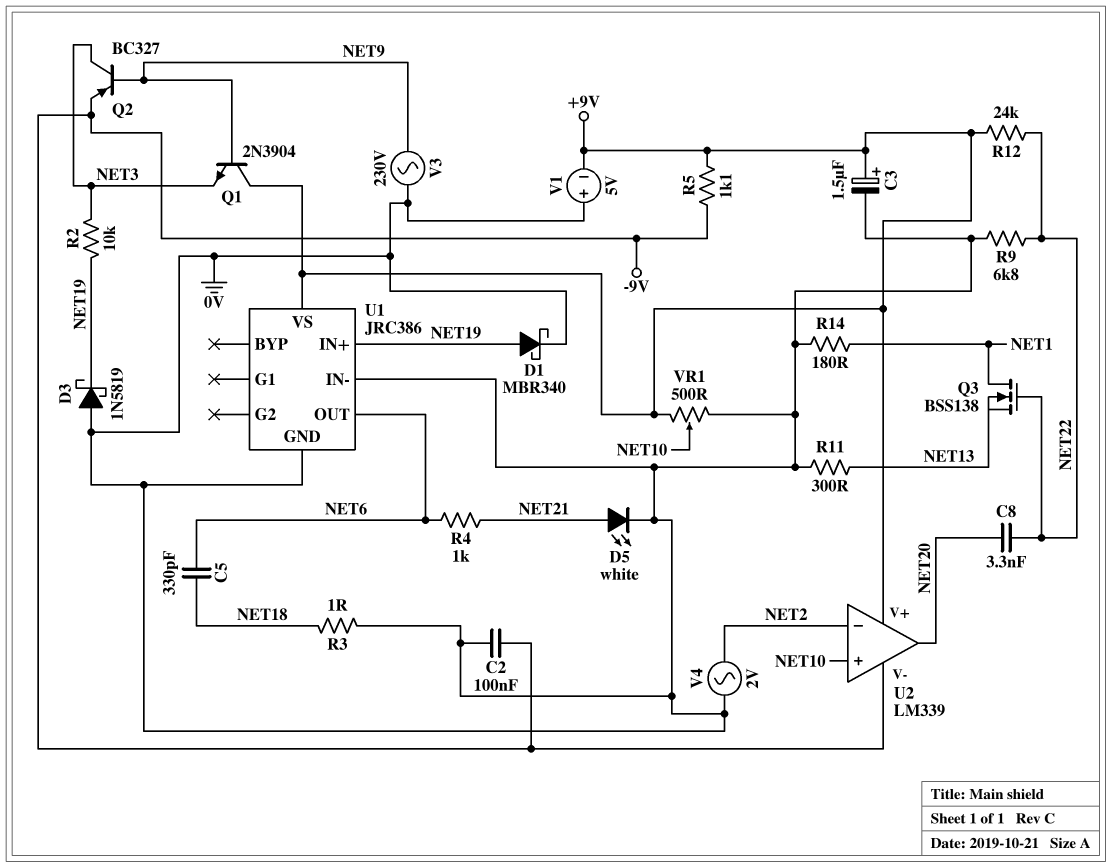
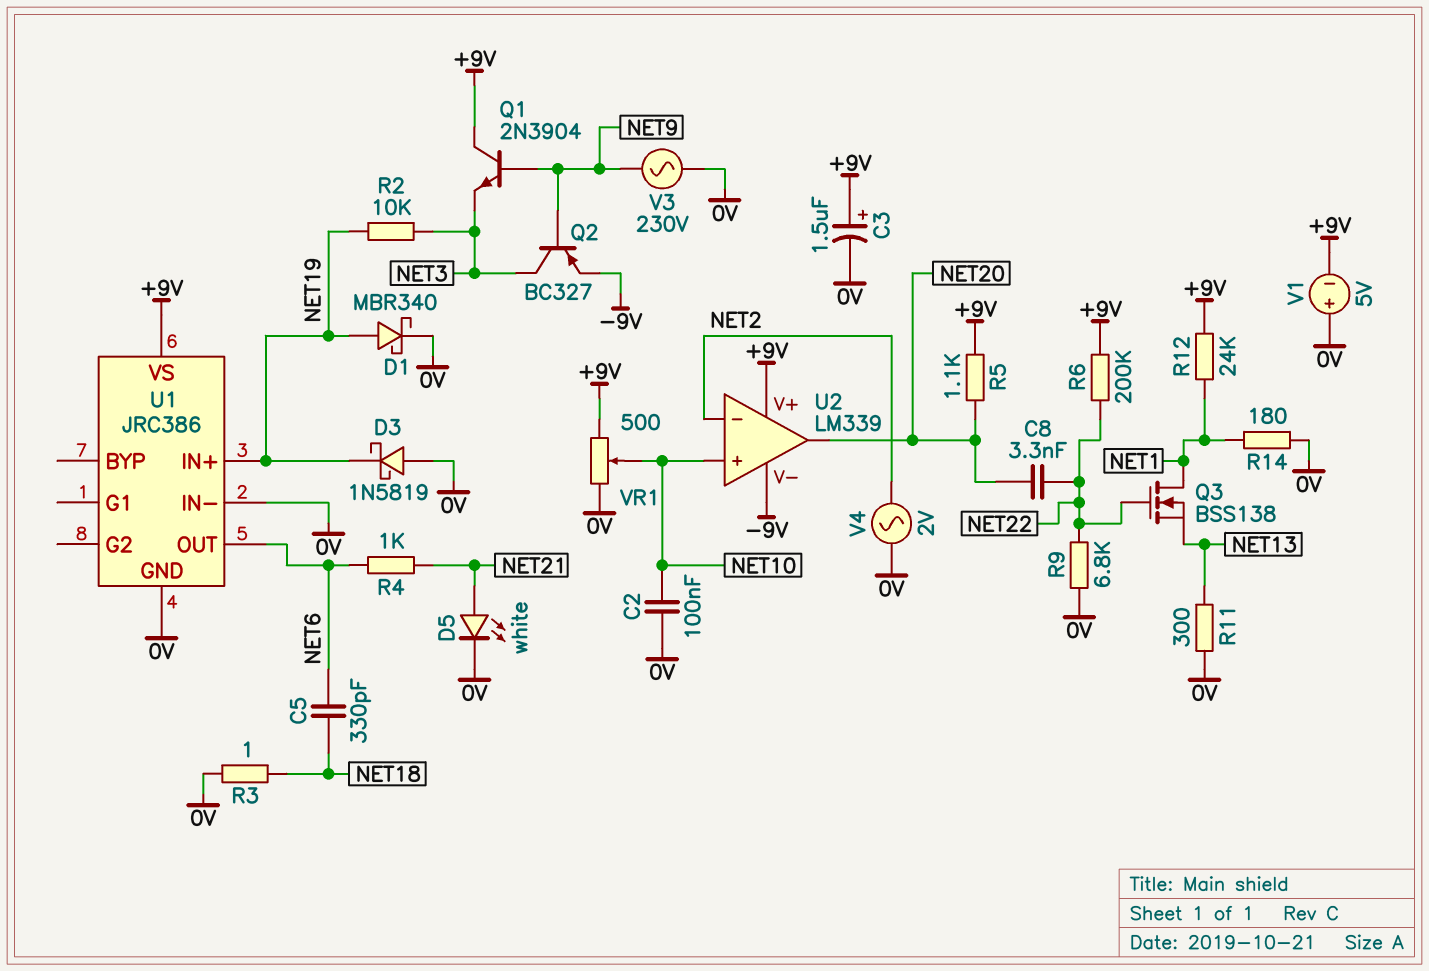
C2: 100nF (-9V, 0V) -> 100nF (0V, NET10)
R5: 1.1k (+9V, -9V) -> 1.1k (+9V, NET20)
R6: none -> 200k (+9V, NET22)
R12: 24k (+9V, NET22) -> 24k (+9V, NET1)

